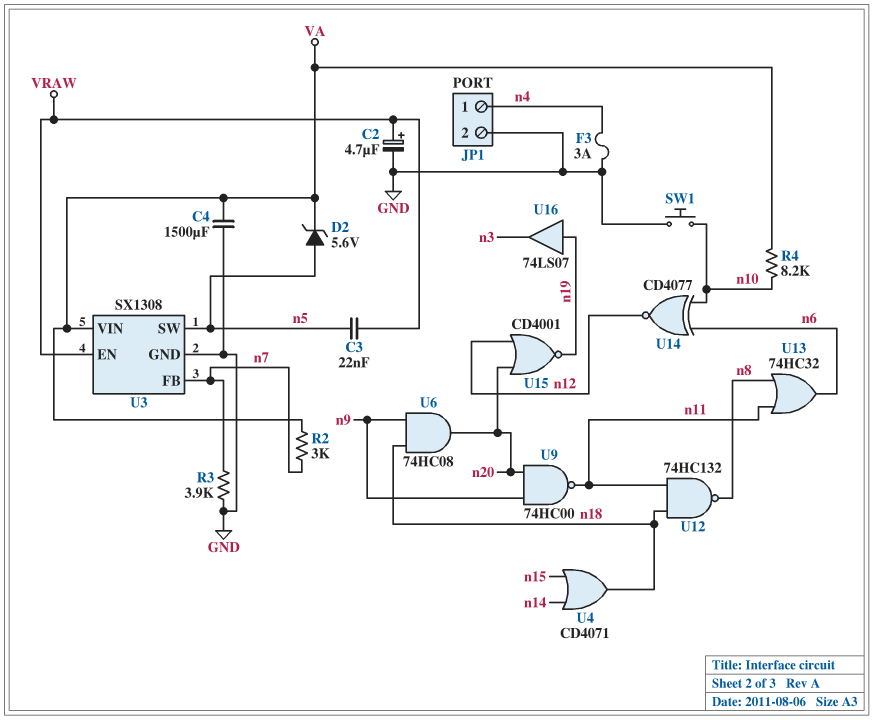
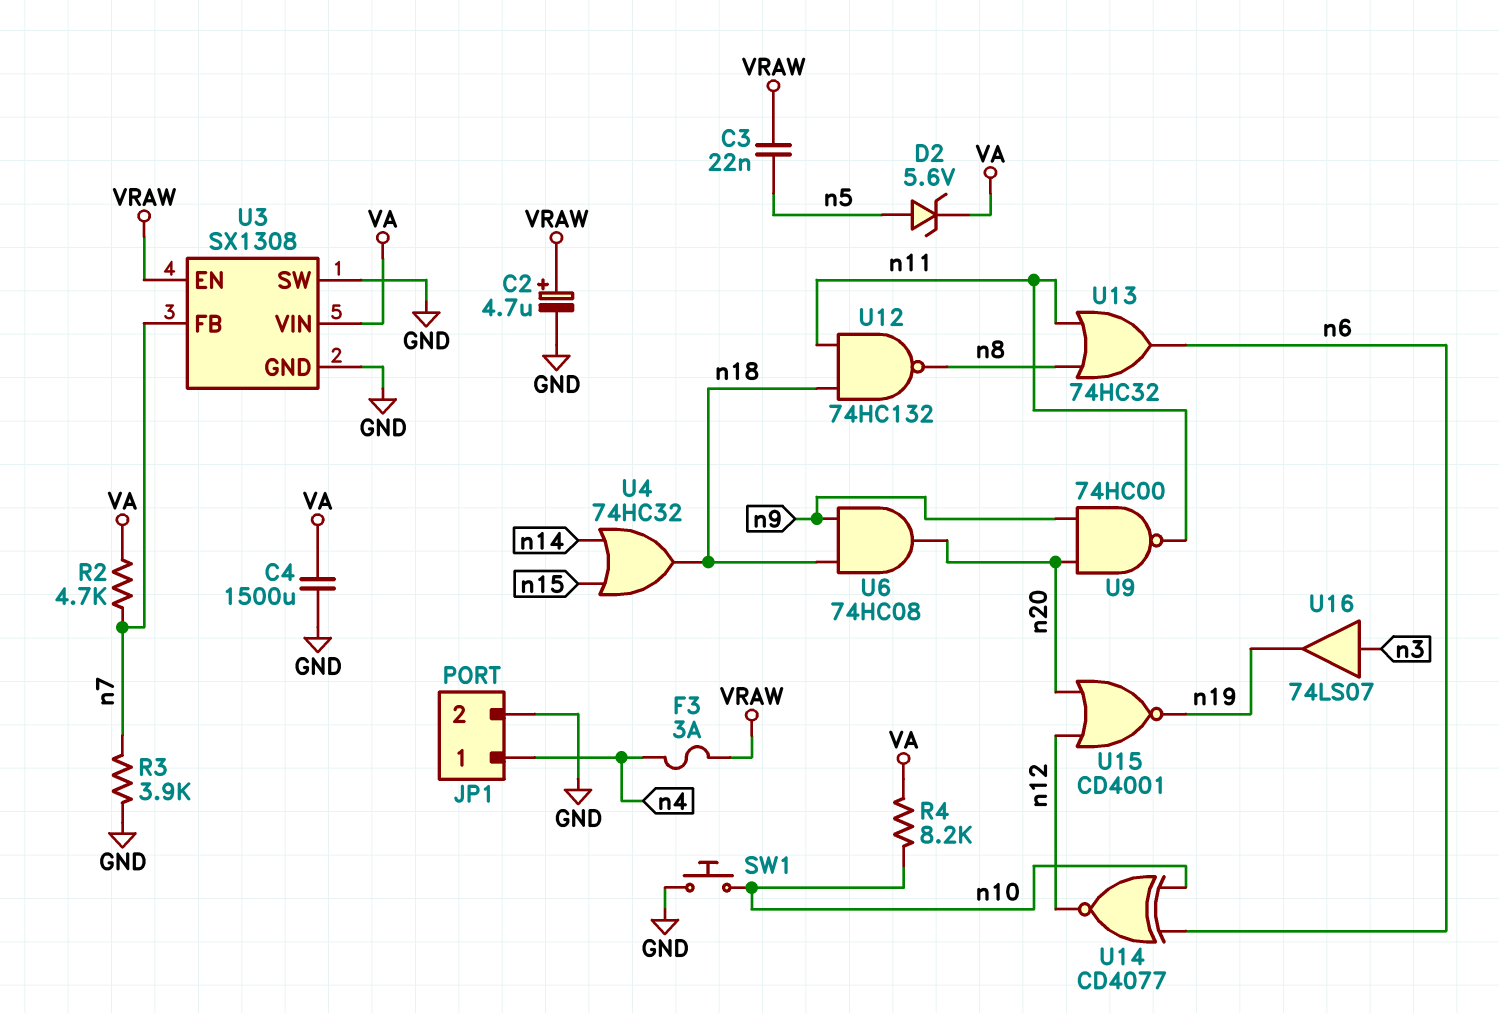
F3: 3A (GND, n4) -> 3A (VRAW, n4)
R2: 3k (VA, n7) -> 4.7k (VA, n7)
U3 pin SW: n5 -> GND
U4: OR CD4071 (in n14, in n15, out n18) -> OR 74HC32 (in n14, in n15, out n18)
U16: buffer 74LS07 (in n19, out n3) -> buffer 74LS07 (in n3, out n19)

